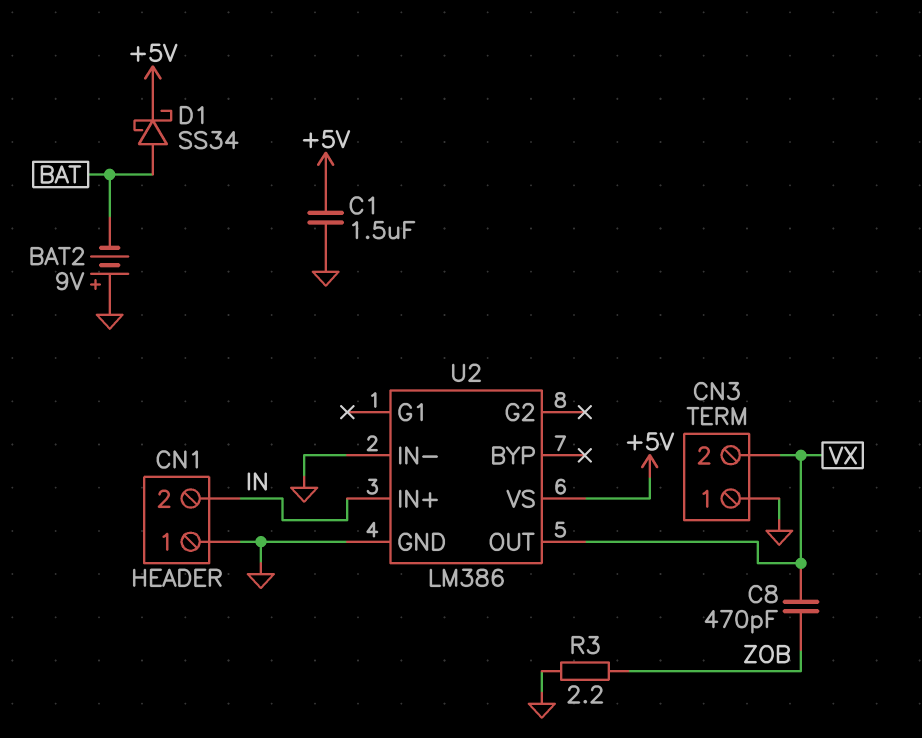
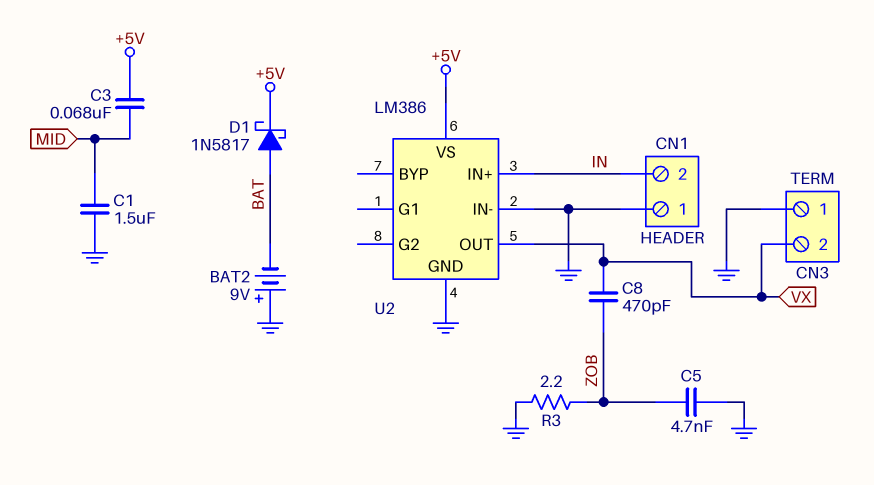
C1: 1.5uF (+5V, GND) -> 1.5uF (GND, MID)
C3: none -> 68nF (+5V, MID)
C5: none -> 4.7nF (GND, ZOB)
D1: schottky SS34 (A BAT, K +5V) -> schottky 1N5817 (A BAT, K +5V)

